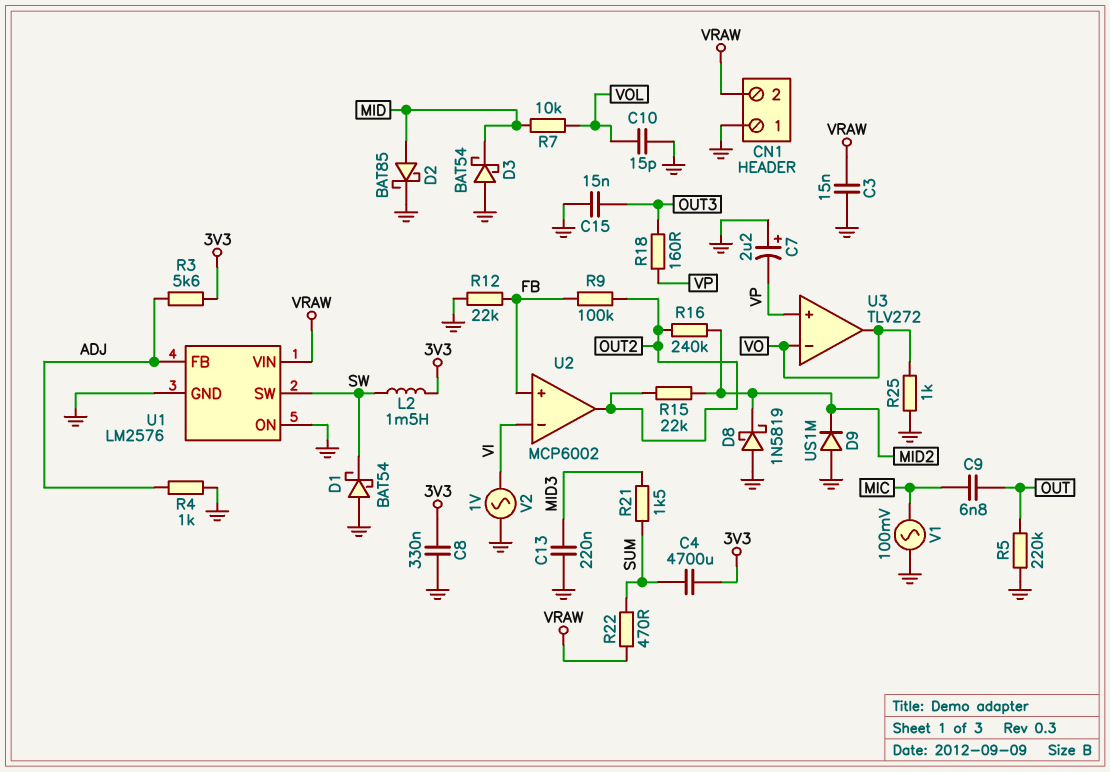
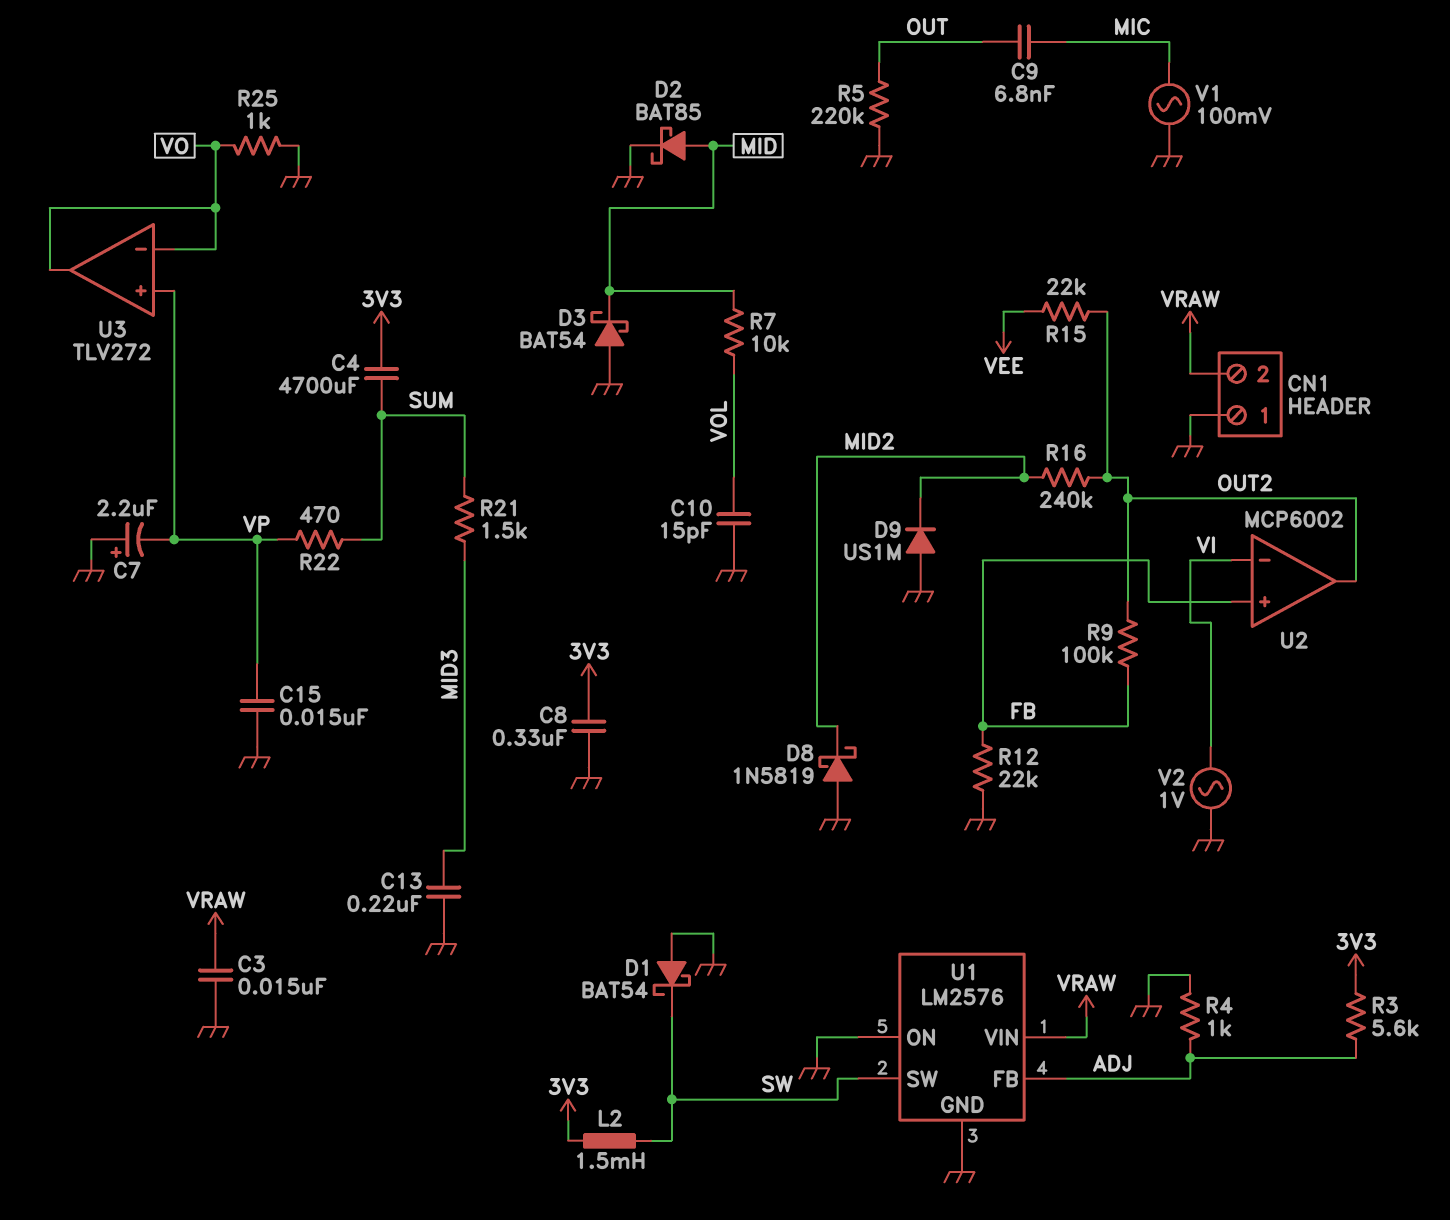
C15: 15nF (GND, OUT3) -> 15nF (GND, VP)
R15: 22k (MID2, OUT2) -> 22k (OUT2, VEE)
R18: 160 (OUT3, VP) -> none
R22: 470 (SUM, VRAW) -> 470 (SUM, VP)

